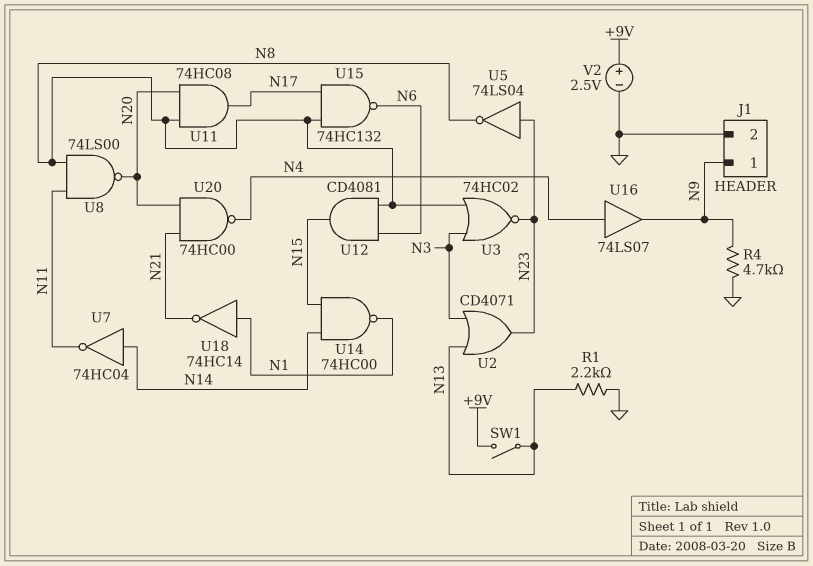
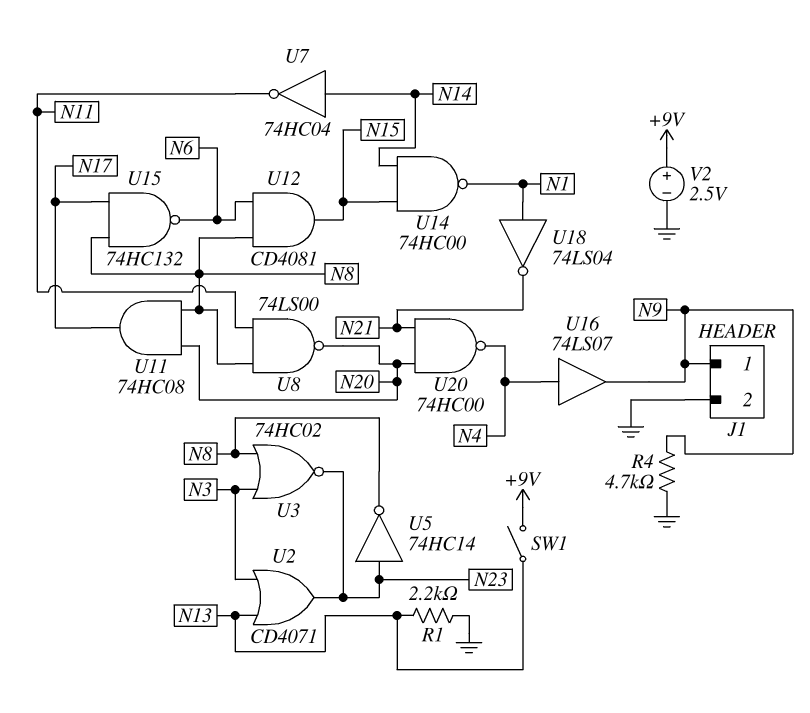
U5: NOT 74LS04 (in N23, out N8) -> NOT 74HC14 (in N23, out N8)
U18: NOT 74HC14 (in N1, out N21) -> NOT 74LS04 (in N1, out N21)

